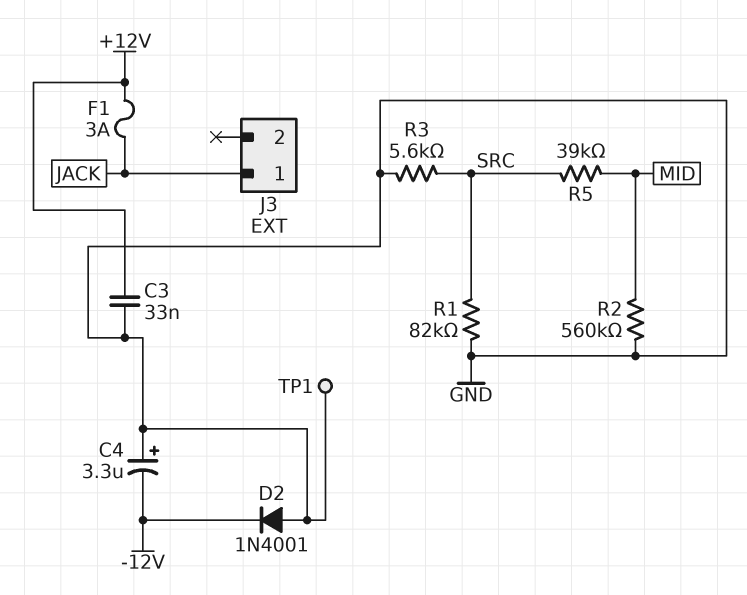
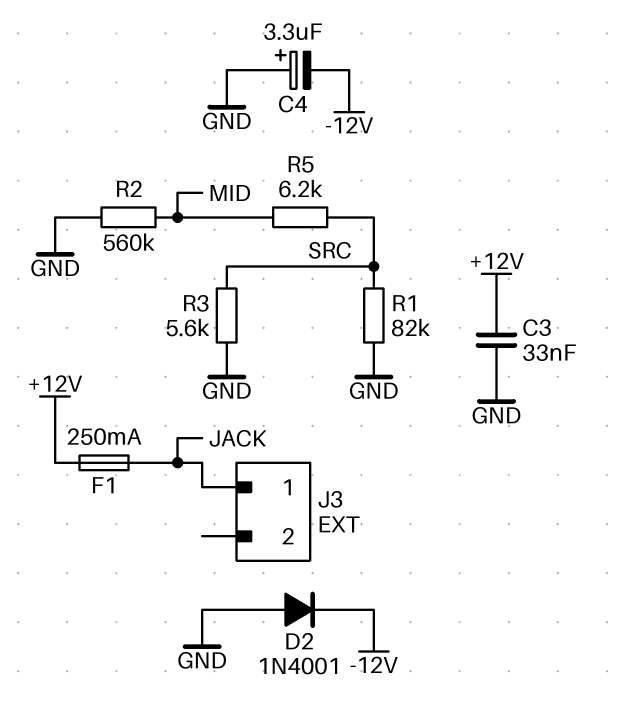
F1: 3A (+12V, JACK) -> 250mA (+12V, JACK)
R5: 39k (MID, SRC) -> 6.2k (MID, SRC)
TP1: test point (GND) -> none

